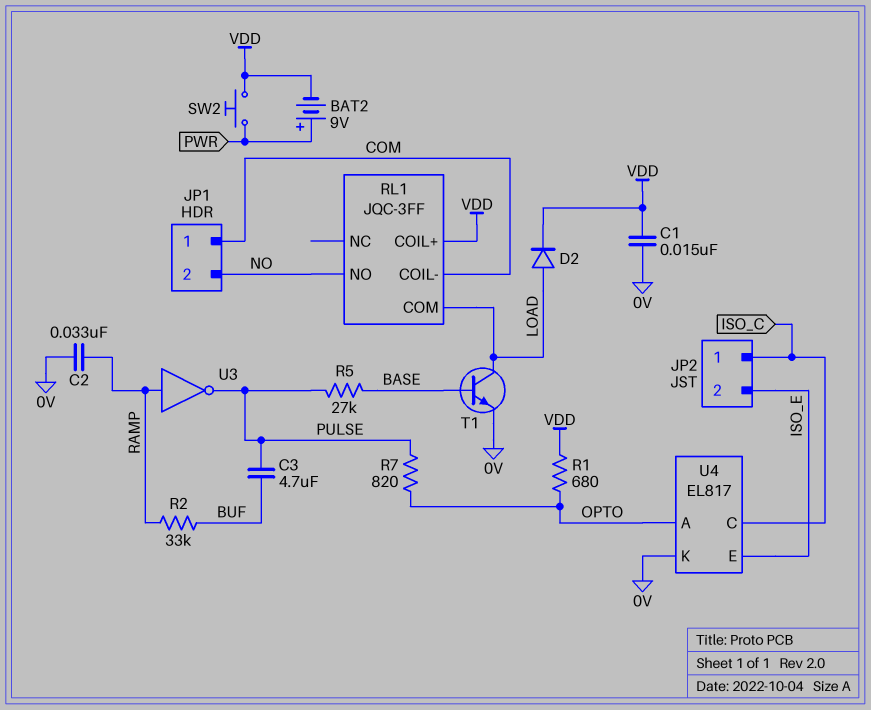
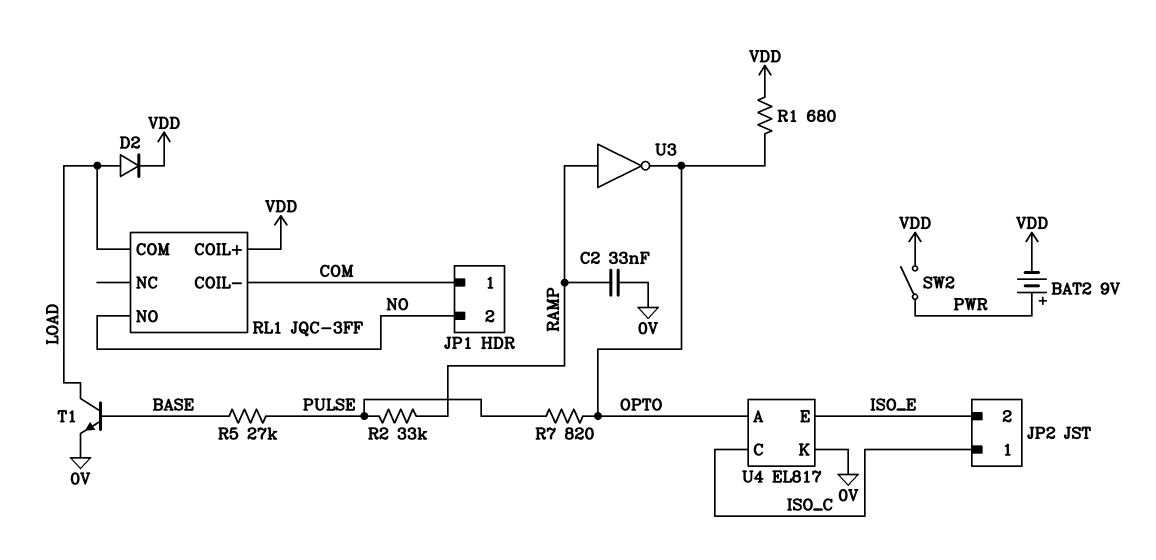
C1: 15nF (0V, VDD) -> none
C3: 4.7uF (BUF, PULSE) -> none
R2: 33k (BUF, RAMP) -> 33k (PULSE, RAMP)
SW2: button (PWR, VDD) -> switch (PWR, VDD)
U3: NOT (in RAMP, out PULSE) -> NOT (in RAMP, out OPTO)

